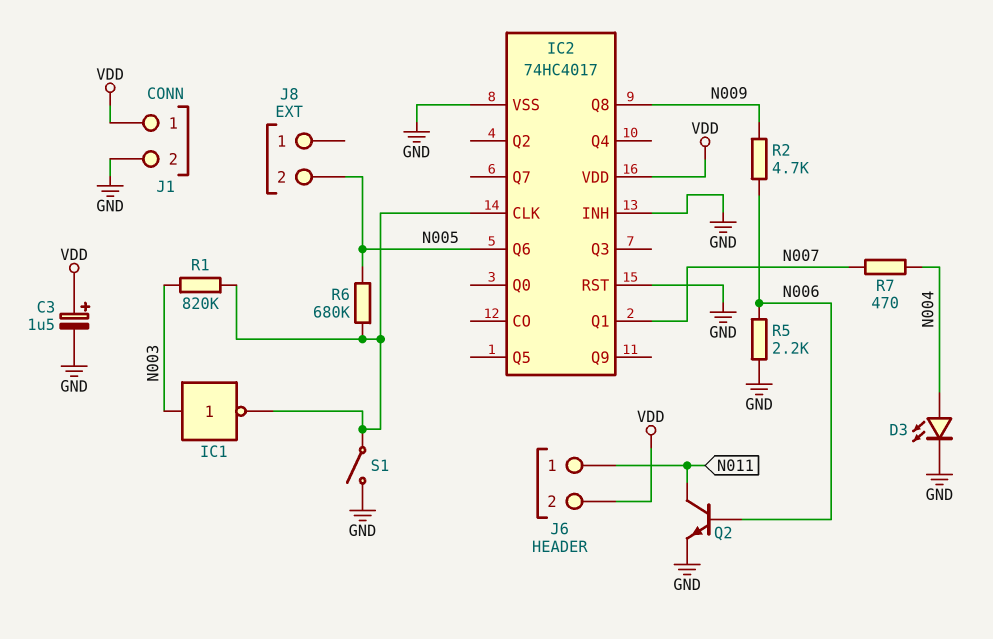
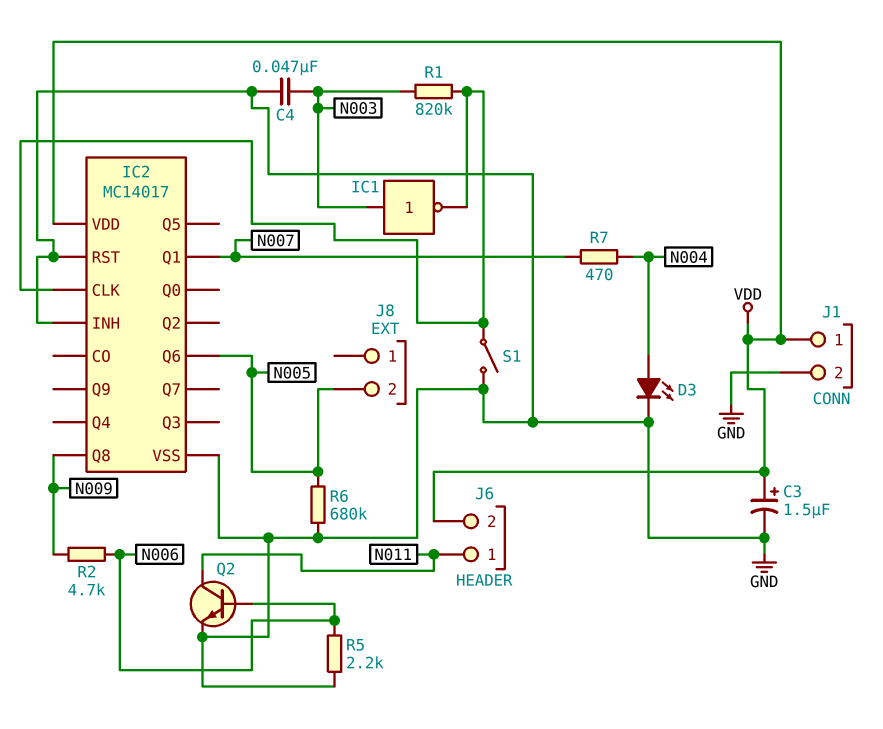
C4: none -> 47nF (GND, N003)
IC2: 74HC4017 -> MC14017
R6: 680k (IC2/CLK, N005) -> 680k (GND, N005)

